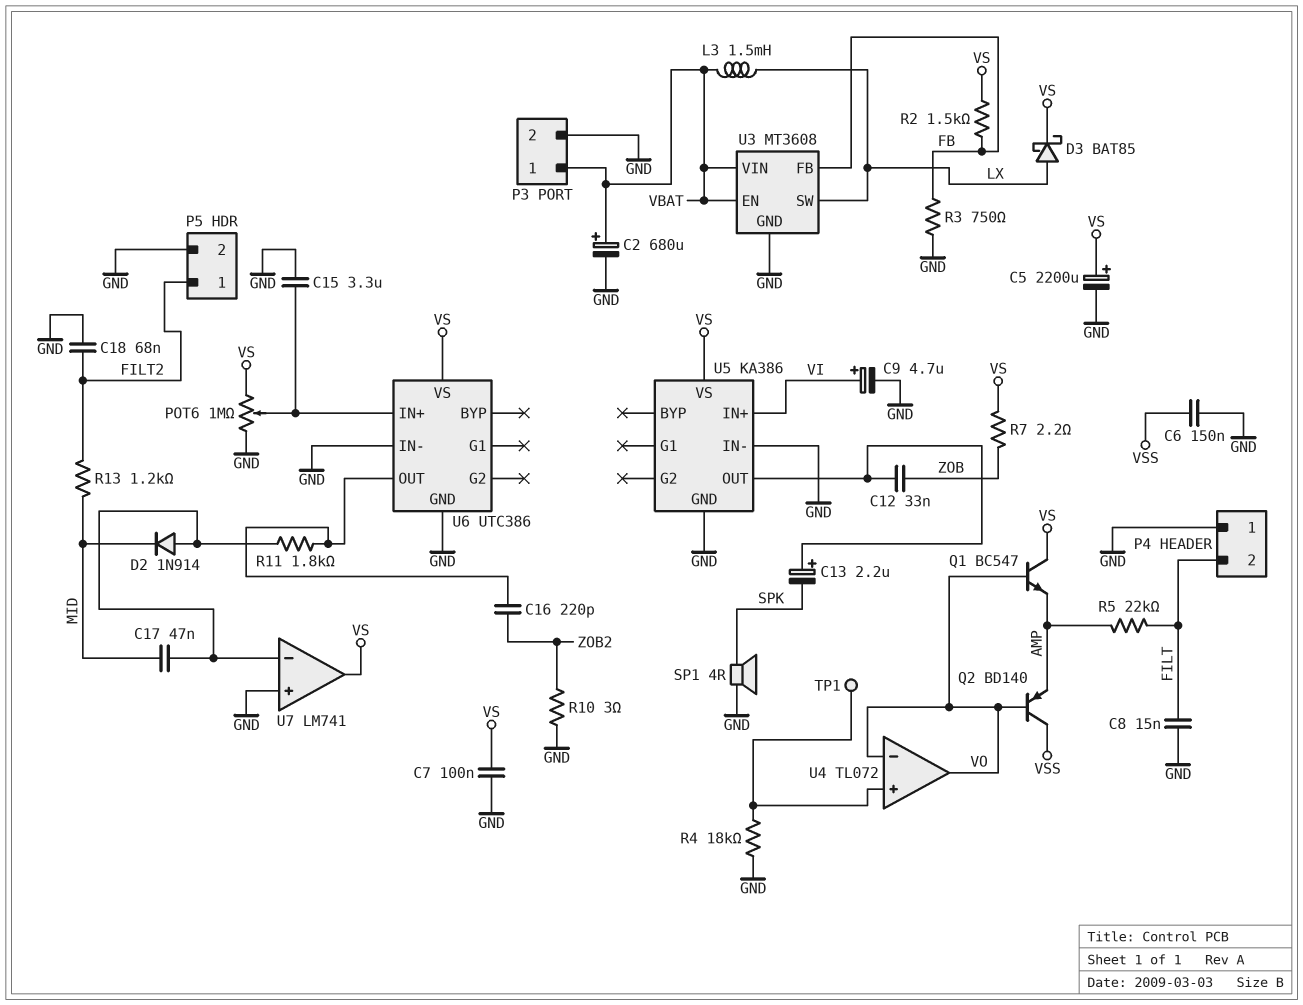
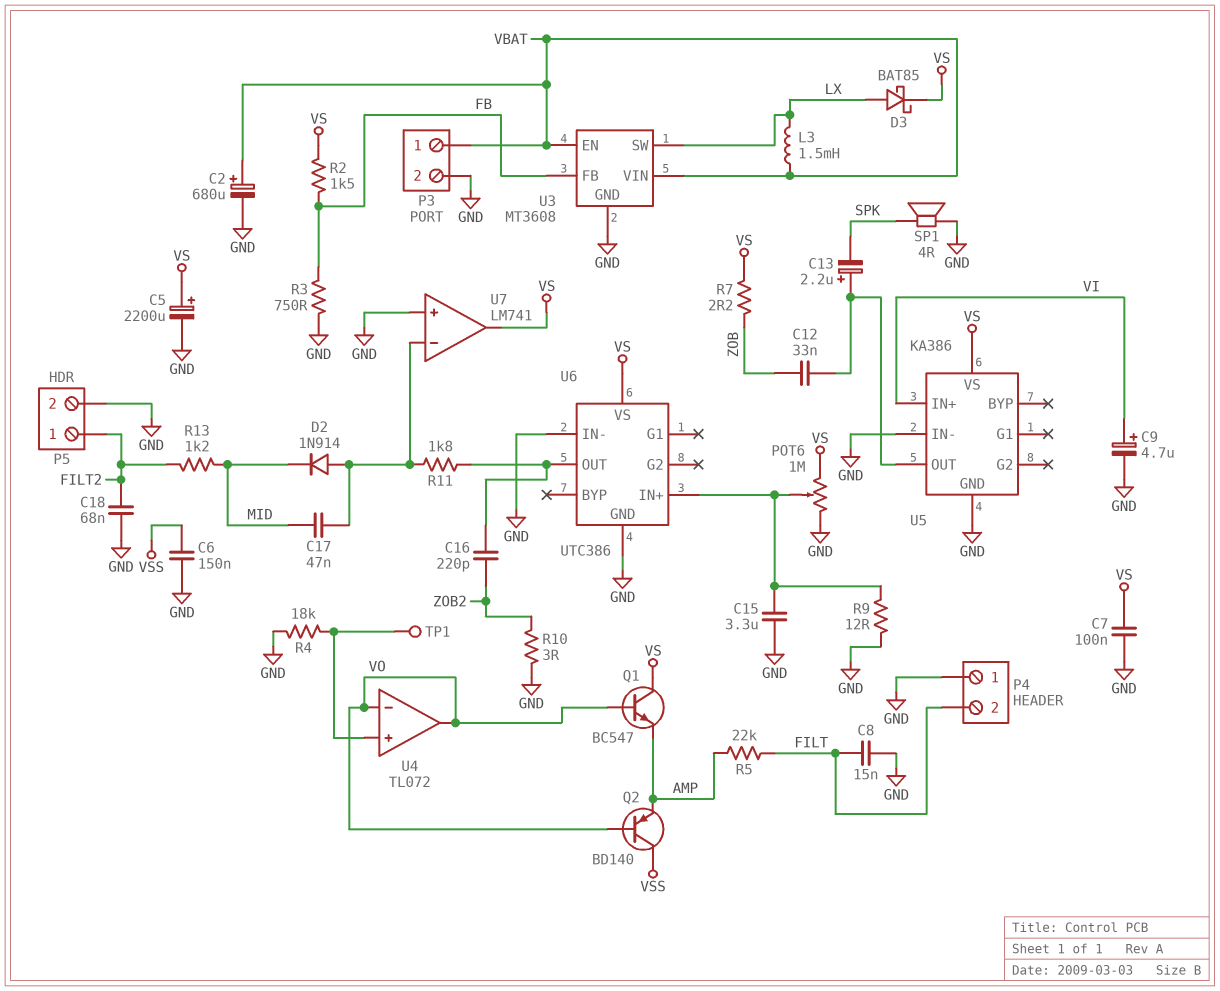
R9: none -> 12 (GND, U6/IN+)

